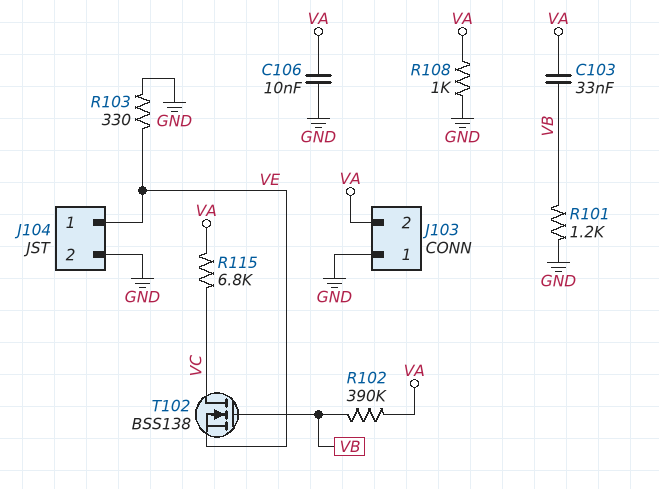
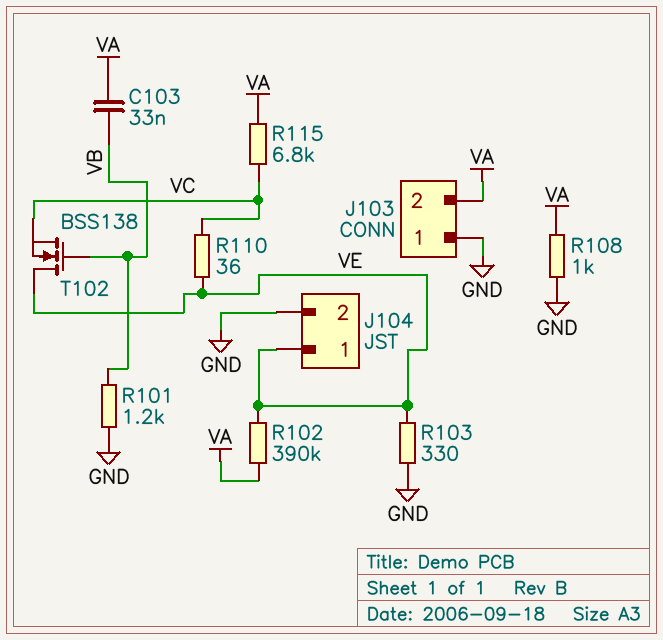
C106: 10nF (GND, VA) -> none
R102: 390k (VA, VB) -> 390k (VA, VE)
R110: none -> 36 (VC, VE)
T102: NMOS BSS138 (G VB, D VC, S VE) -> NMOS BSS138 (G VB, D VE, S VC)

